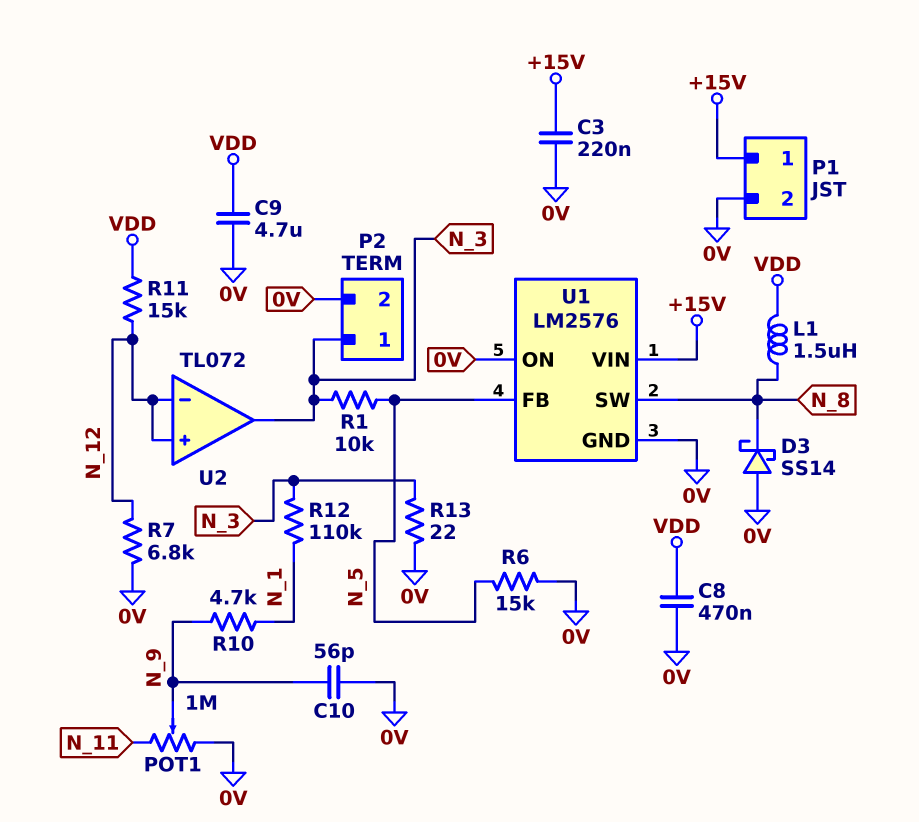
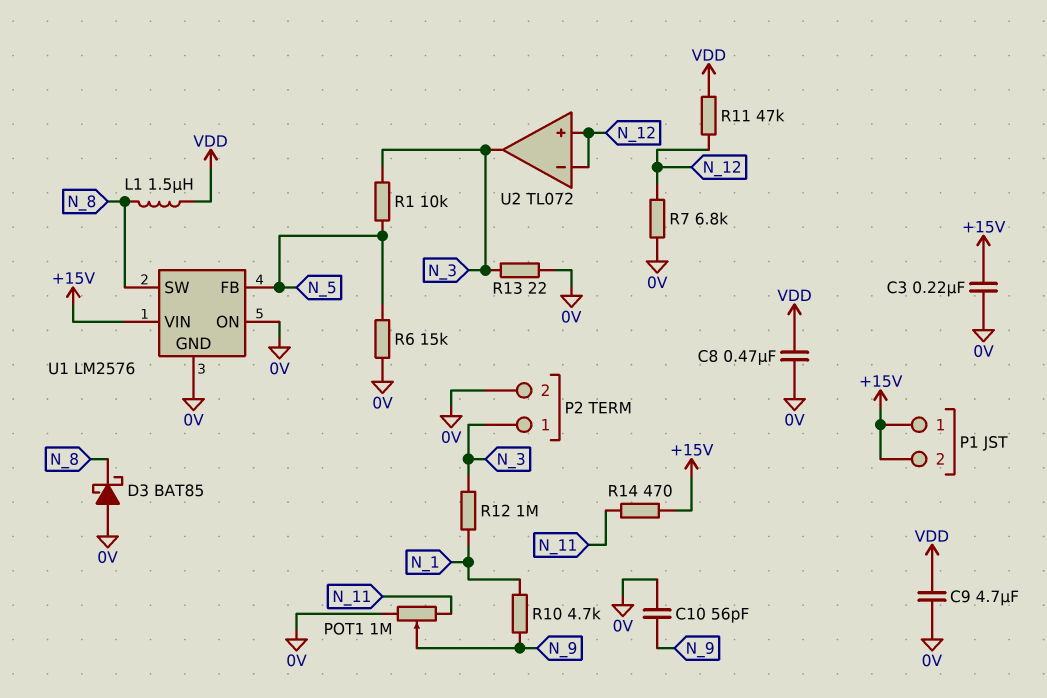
D3: schottky SS14 (A 0V, K N_8) -> schottky BAT85 (A 0V, K N_8)
P1 pin 2: 0V -> +15V
R11: 15k (N_12, VDD) -> 47k (N_12, VDD)
R12: 110k (N_1, N_3) -> 1M (N_1, N_3)
R14: none -> 470 (+15V, N_11)

